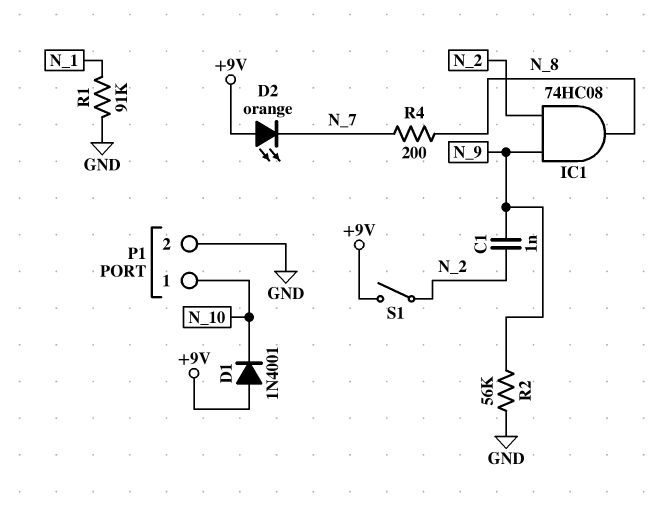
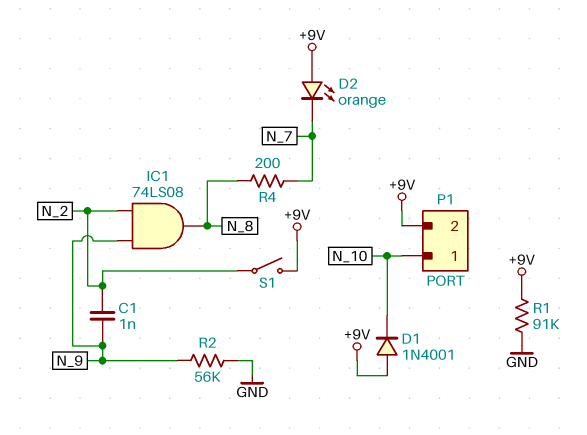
IC1: AND 74HC08 (in N_2, in N_9, out N_8) -> AND 74LS08 (in N_2, in N_9, out N_8)
P1 pin 2: GND -> +9V
R1: 91k (GND, N_1) -> 91k (+9V, GND)

